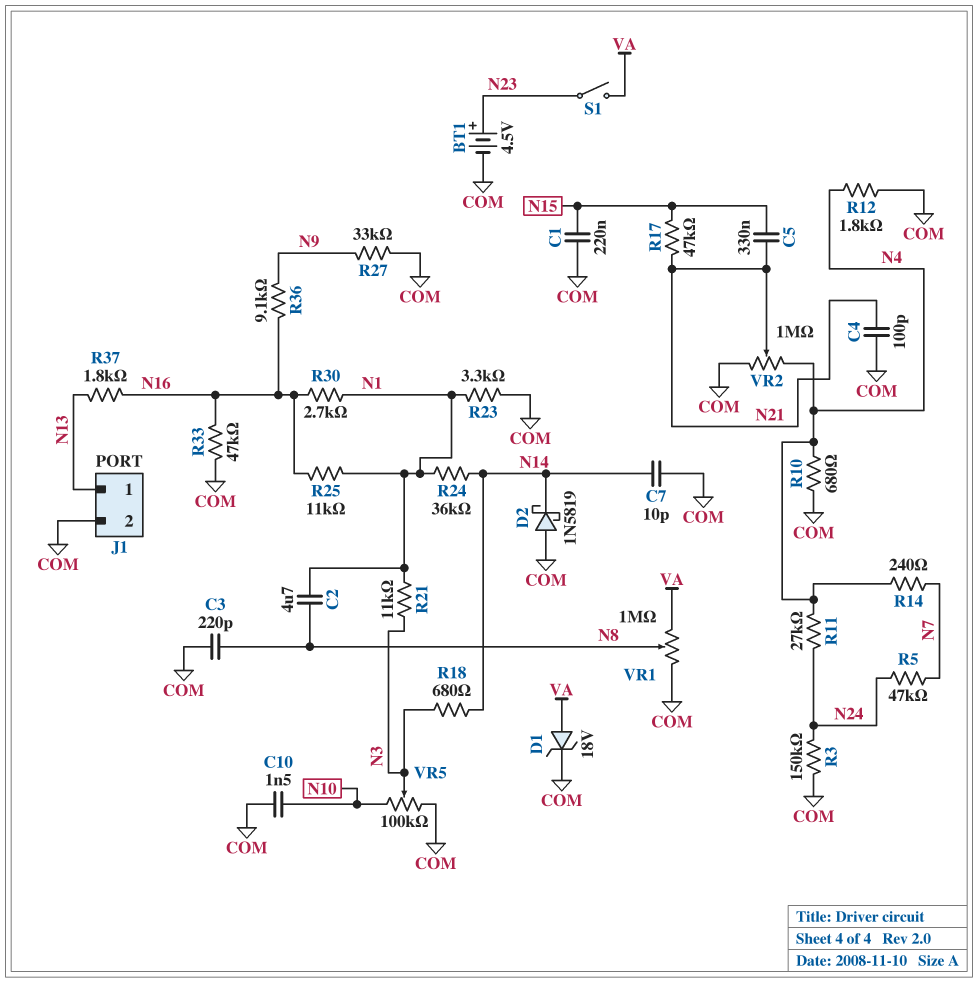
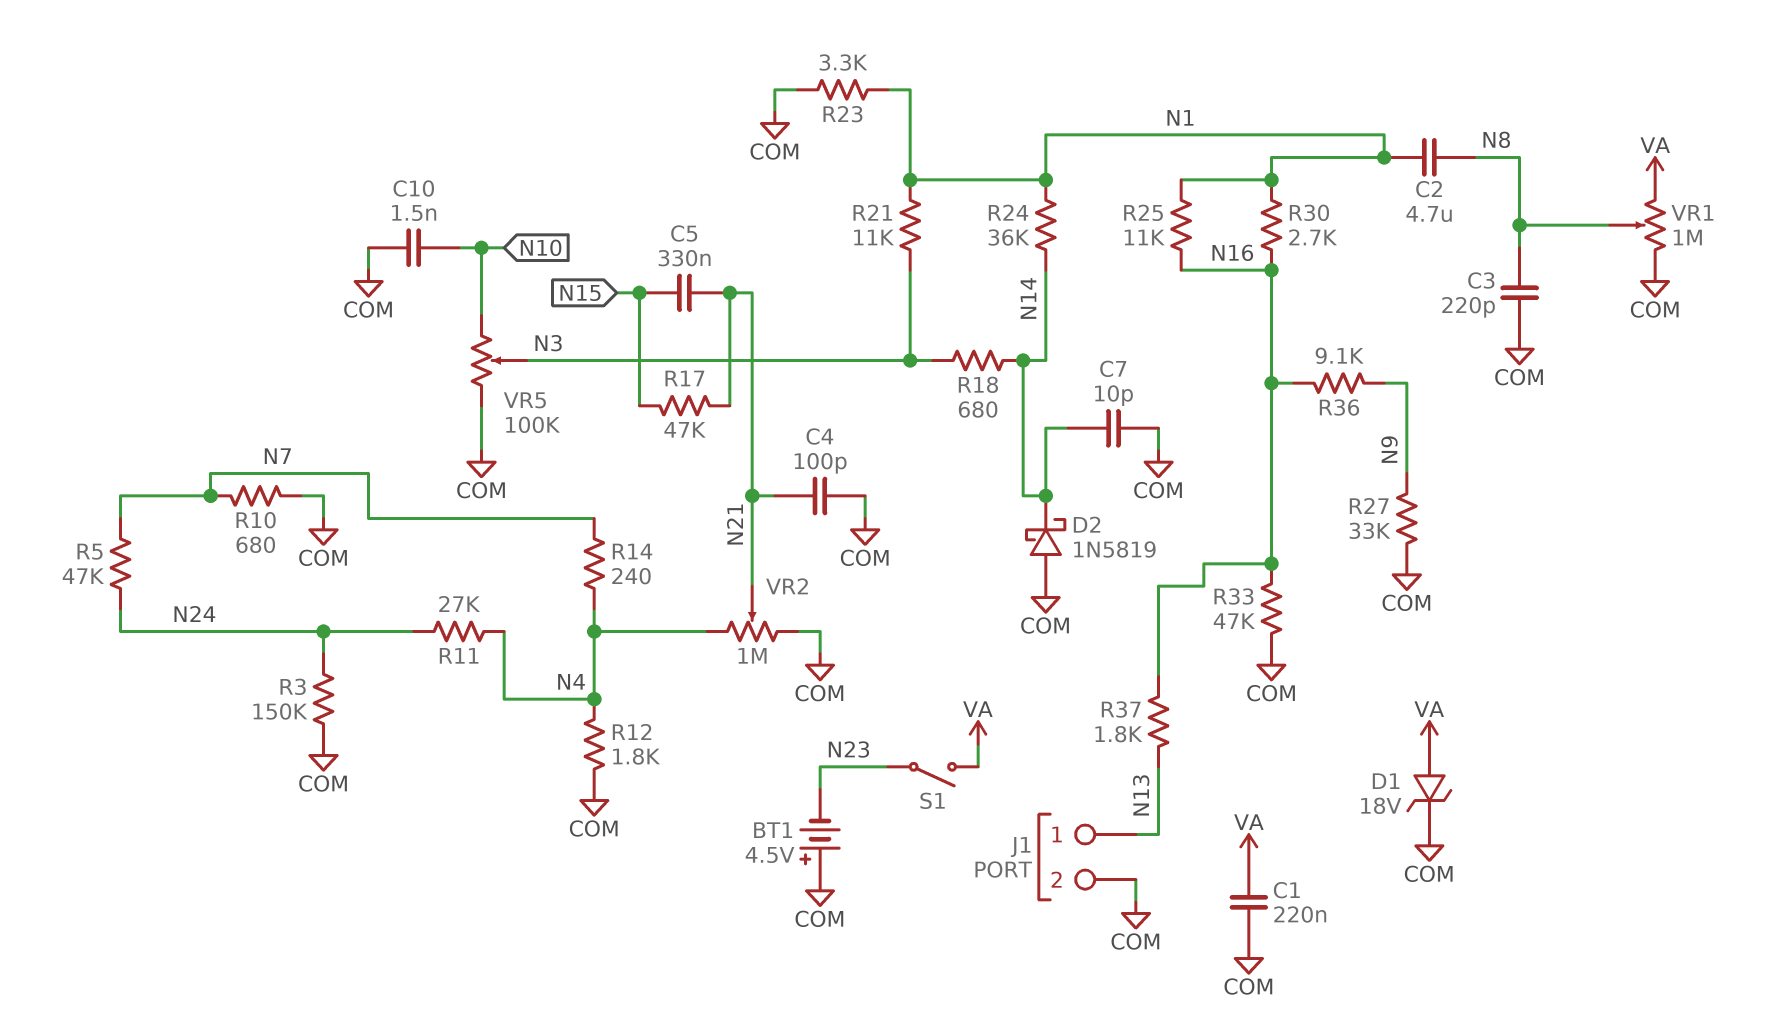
BT1: 4.5V (plus N23, minus COM) -> 4.5V (plus COM, minus N23)
C1: 220nF (COM, N15) -> 220nF (COM, VA)
R10: 680 (COM, N4) -> 680 (COM, N7)

